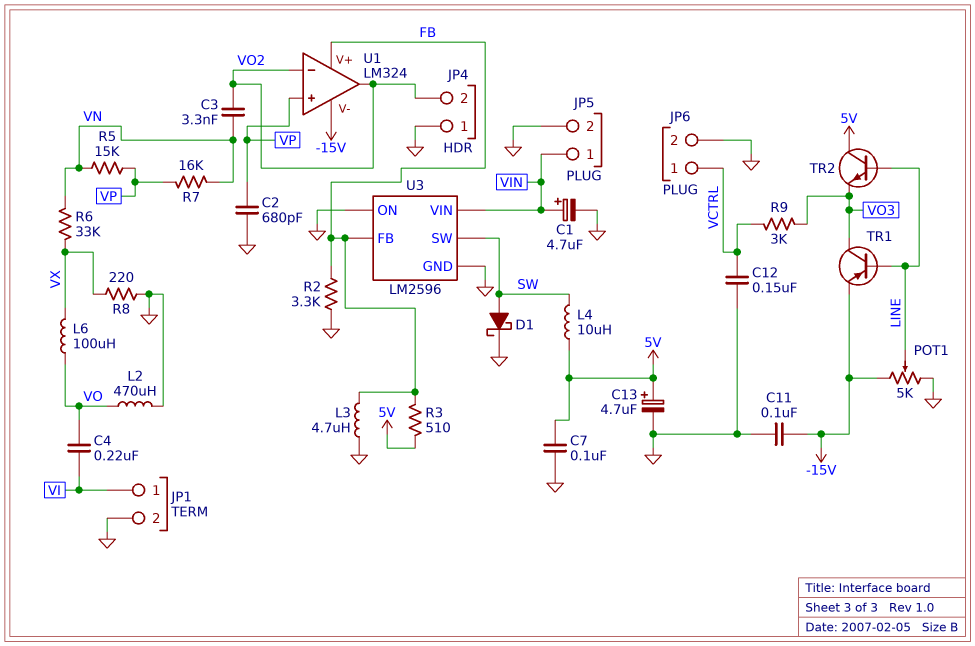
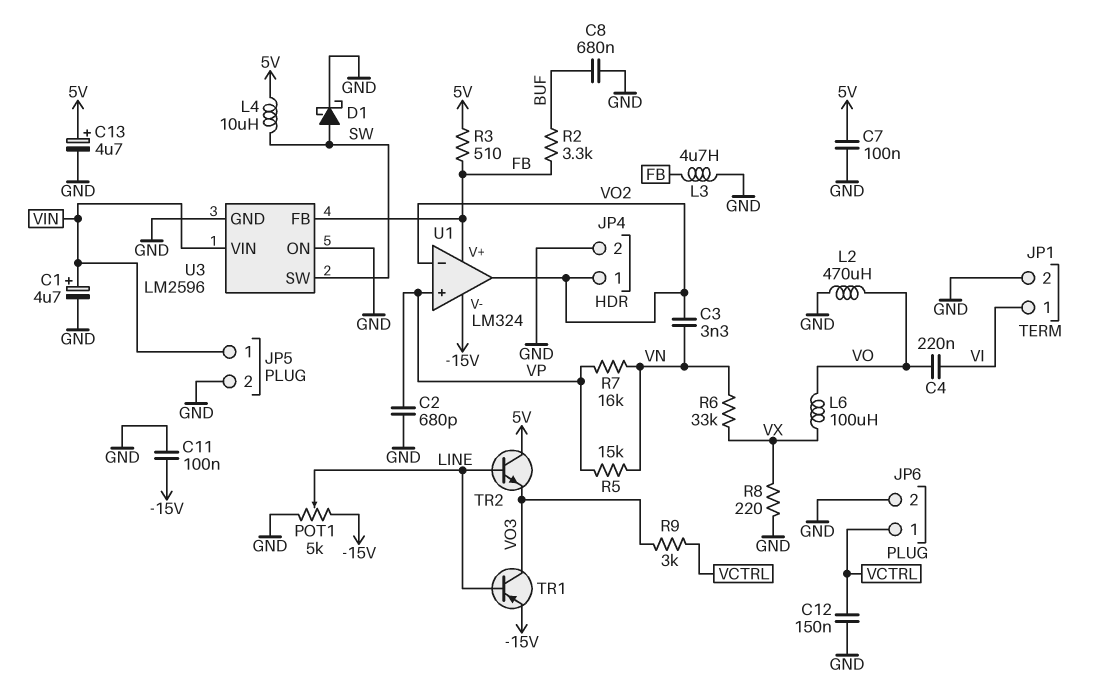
C8: none -> 680nF (BUF, GND)
JP4 pin 1: GND -> VO2
JP4 pin 2: VO2 -> GND
R2: 3.3k (FB, GND) -> 3.3k (BUF, FB)

